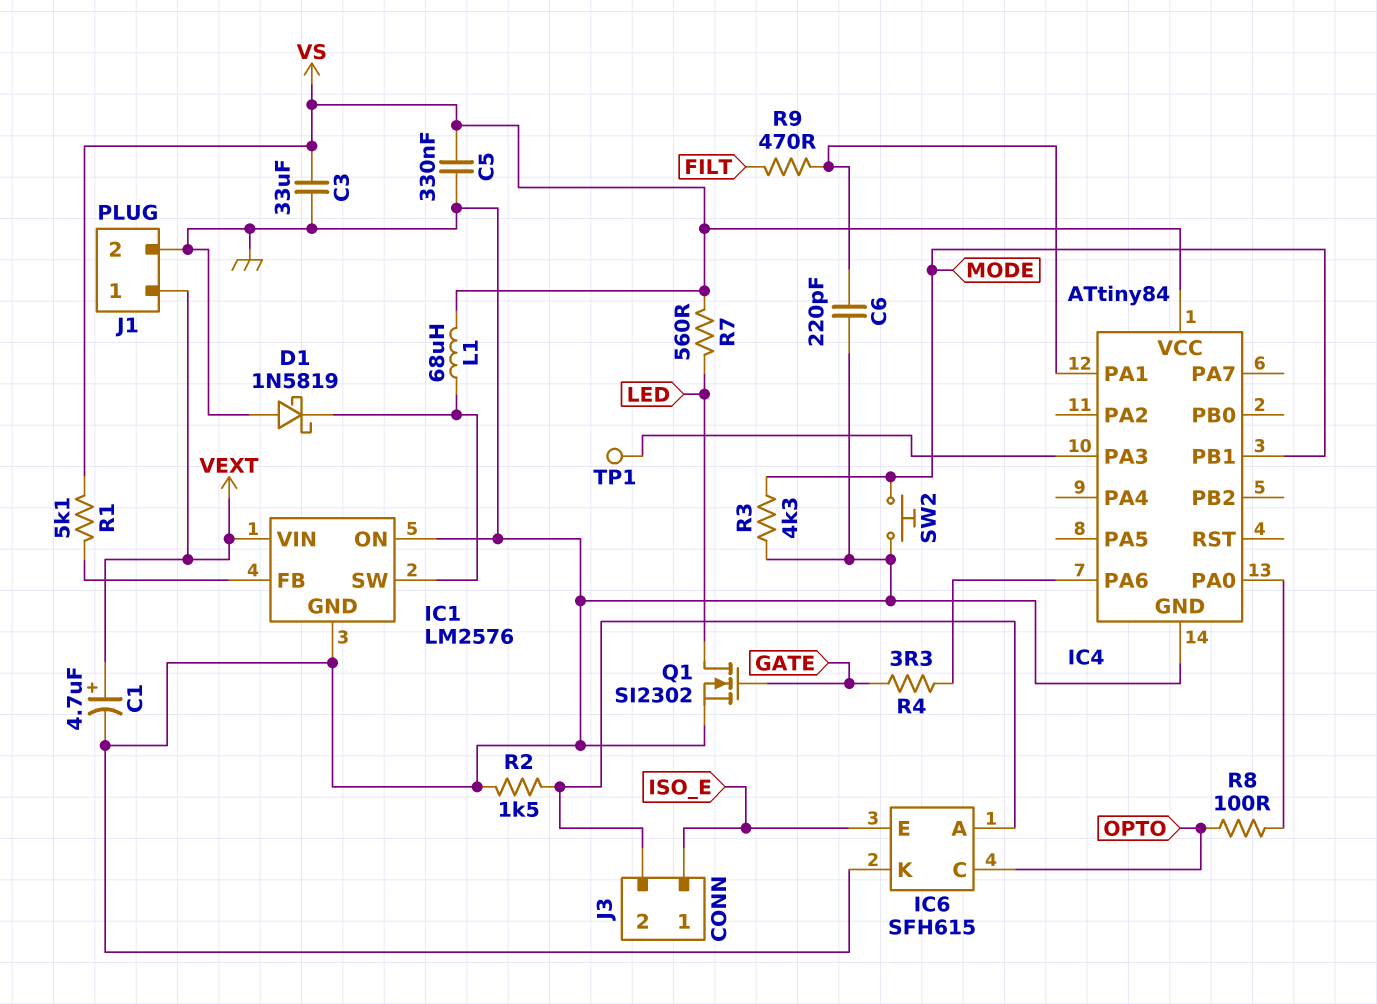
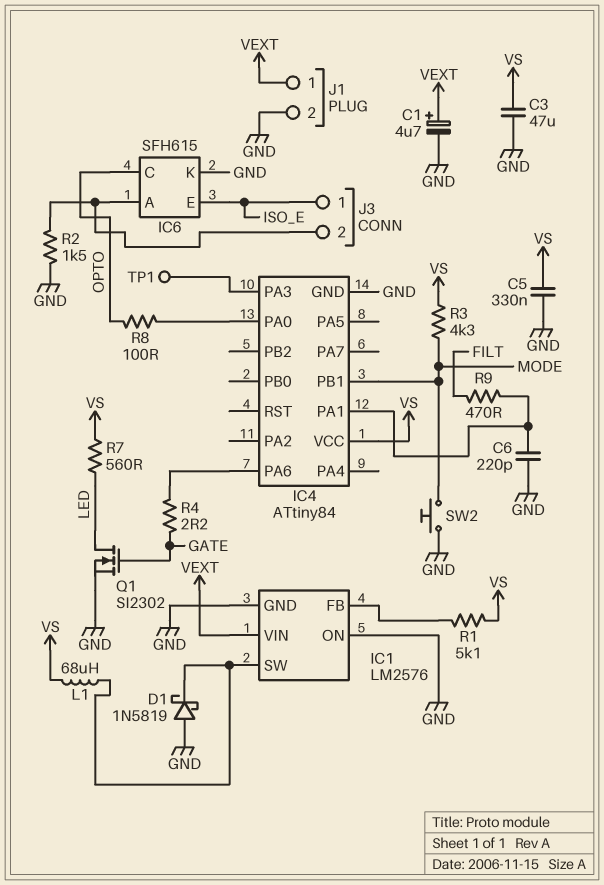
C3: 33uF (GND, VS) -> 47uF (GND, VS)
R3: 4.3k (GND, MODE) -> 4.3k (MODE, VS)
R4: 3.3 (GATE, IC4/PA6) -> 2.2 (GATE, IC4/PA6)

